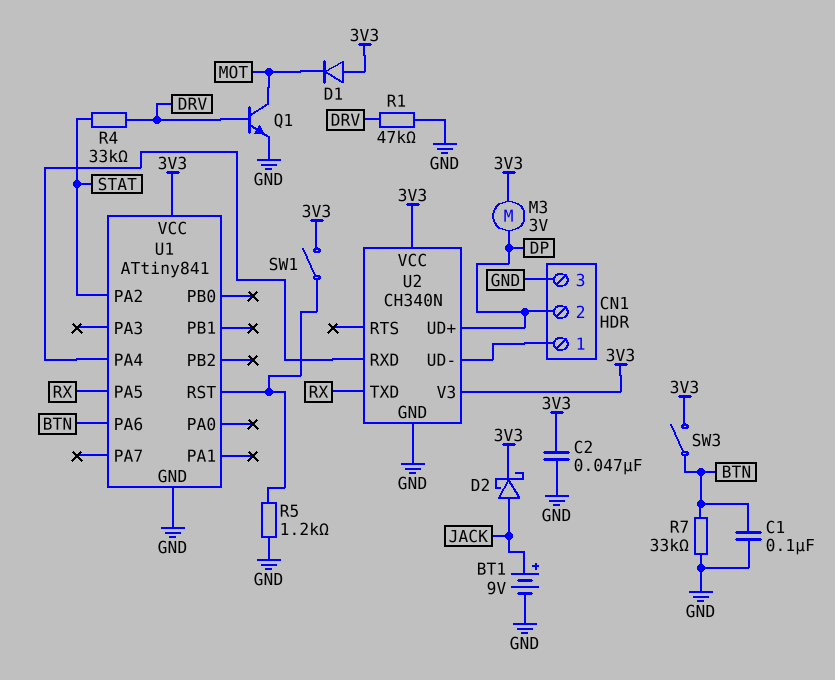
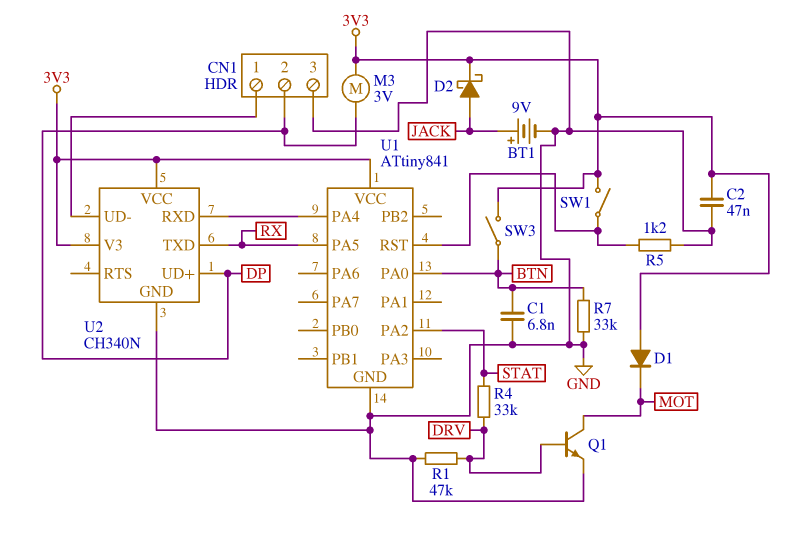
C1: 100nF (BTN, GND) -> 6.8nF (BTN, GND)
U1 pin PA0: none -> BTN
U1 pin PA6: BTN -> none

